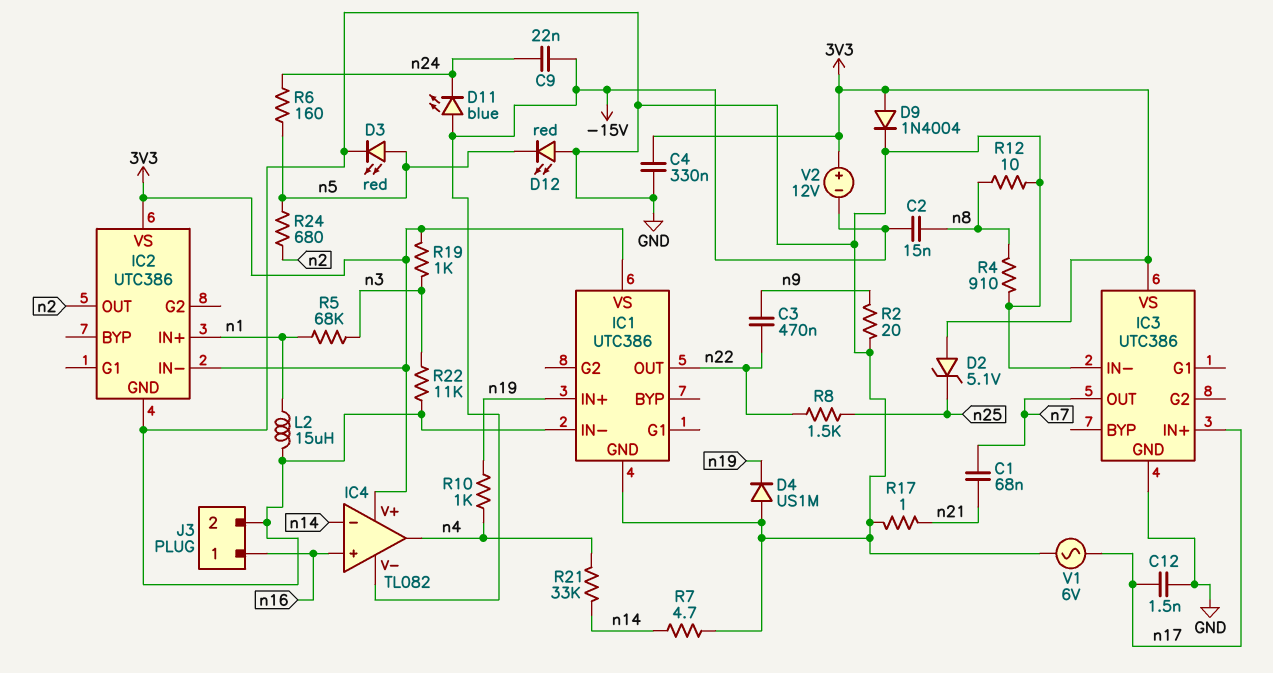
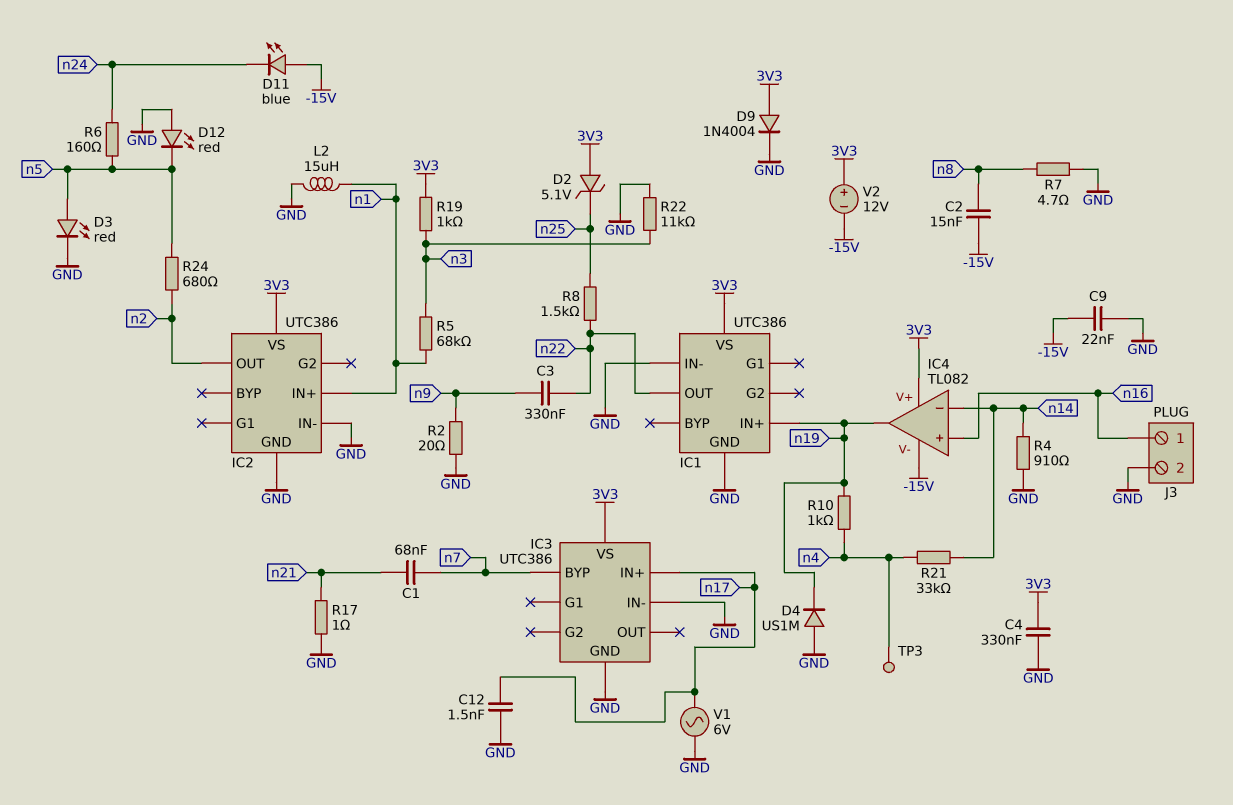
C3: 470nF (n9, n22) -> 330nF (n9, n22)
C9: 22nF (-15V, n24) -> 22nF (-15V, GND)
IC2 pin IN-: 3V3 -> GND
IC3 pin BYP: none -> n7
IC3 pin OUT: n7 -> none
IC4 pin out: n4 -> n19
R4: 910 (GND, n8) -> 910 (GND, n14)
R7: 4.7 (GND, n14) -> 4.7 (GND, n8)
R12: 10 (GND, n8) -> none
TP3: none -> test point (n4)

